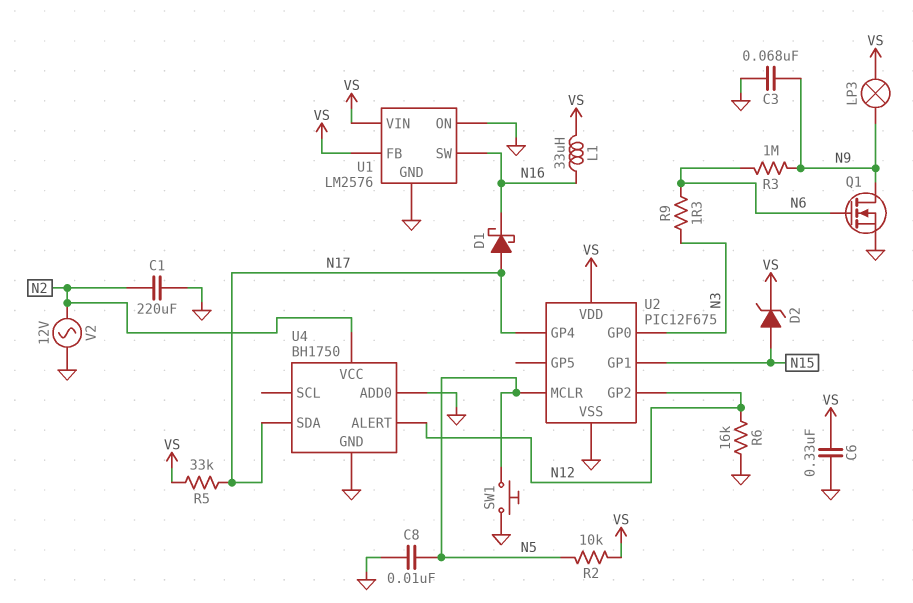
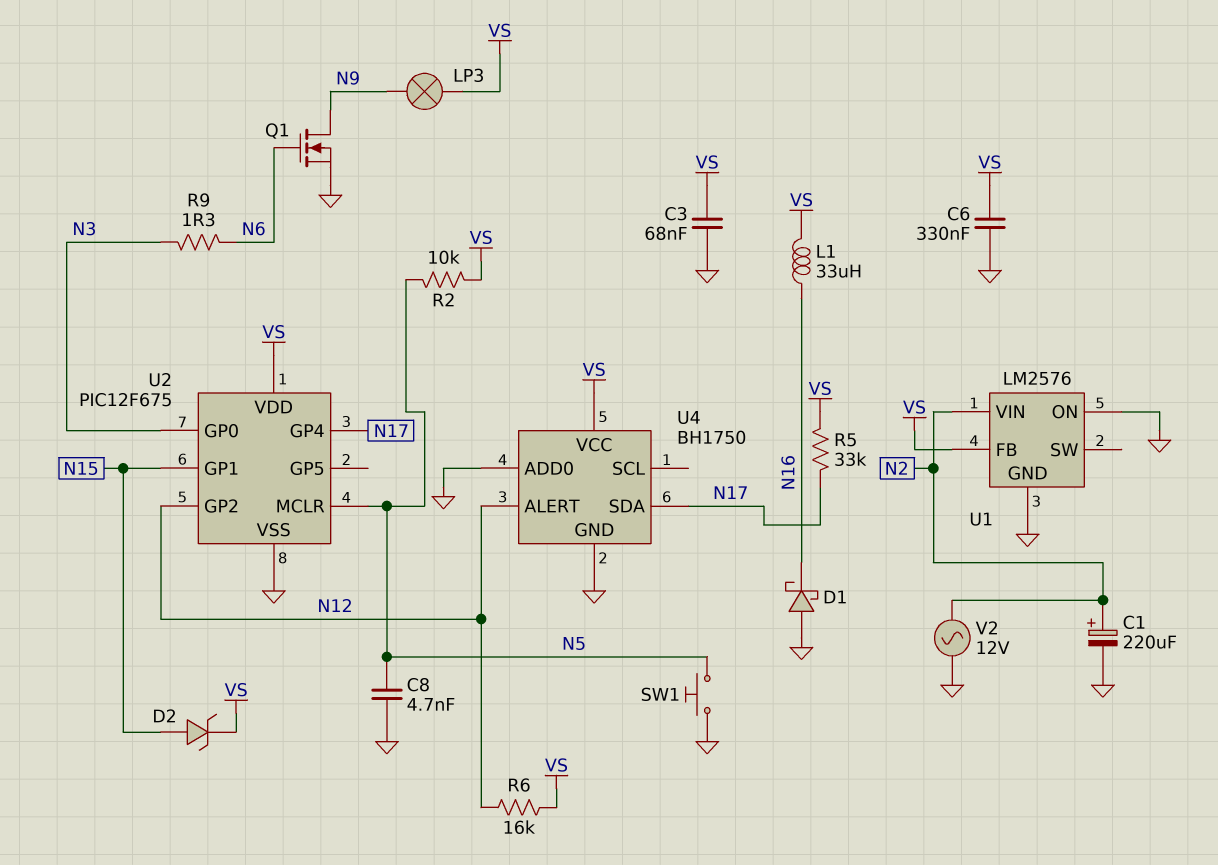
C1: 220uF (GND, N2) -> 220uF (plus N2, minus GND)
C3: 68nF (GND, N9) -> 68nF (GND, VS)
C8: 10nF (GND, N5) -> 4.7nF (GND, N5)
D1: schottky (A N17, K N16) -> schottky (A GND, K N16)
R3: 1M (N6, N9) -> none
R6: 16k (GND, N12) -> 16k (N12, VS)
U1 pin SW: N16 -> none
U1 pin VIN: VS -> N2
U4 pin VCC: N2 -> VS

